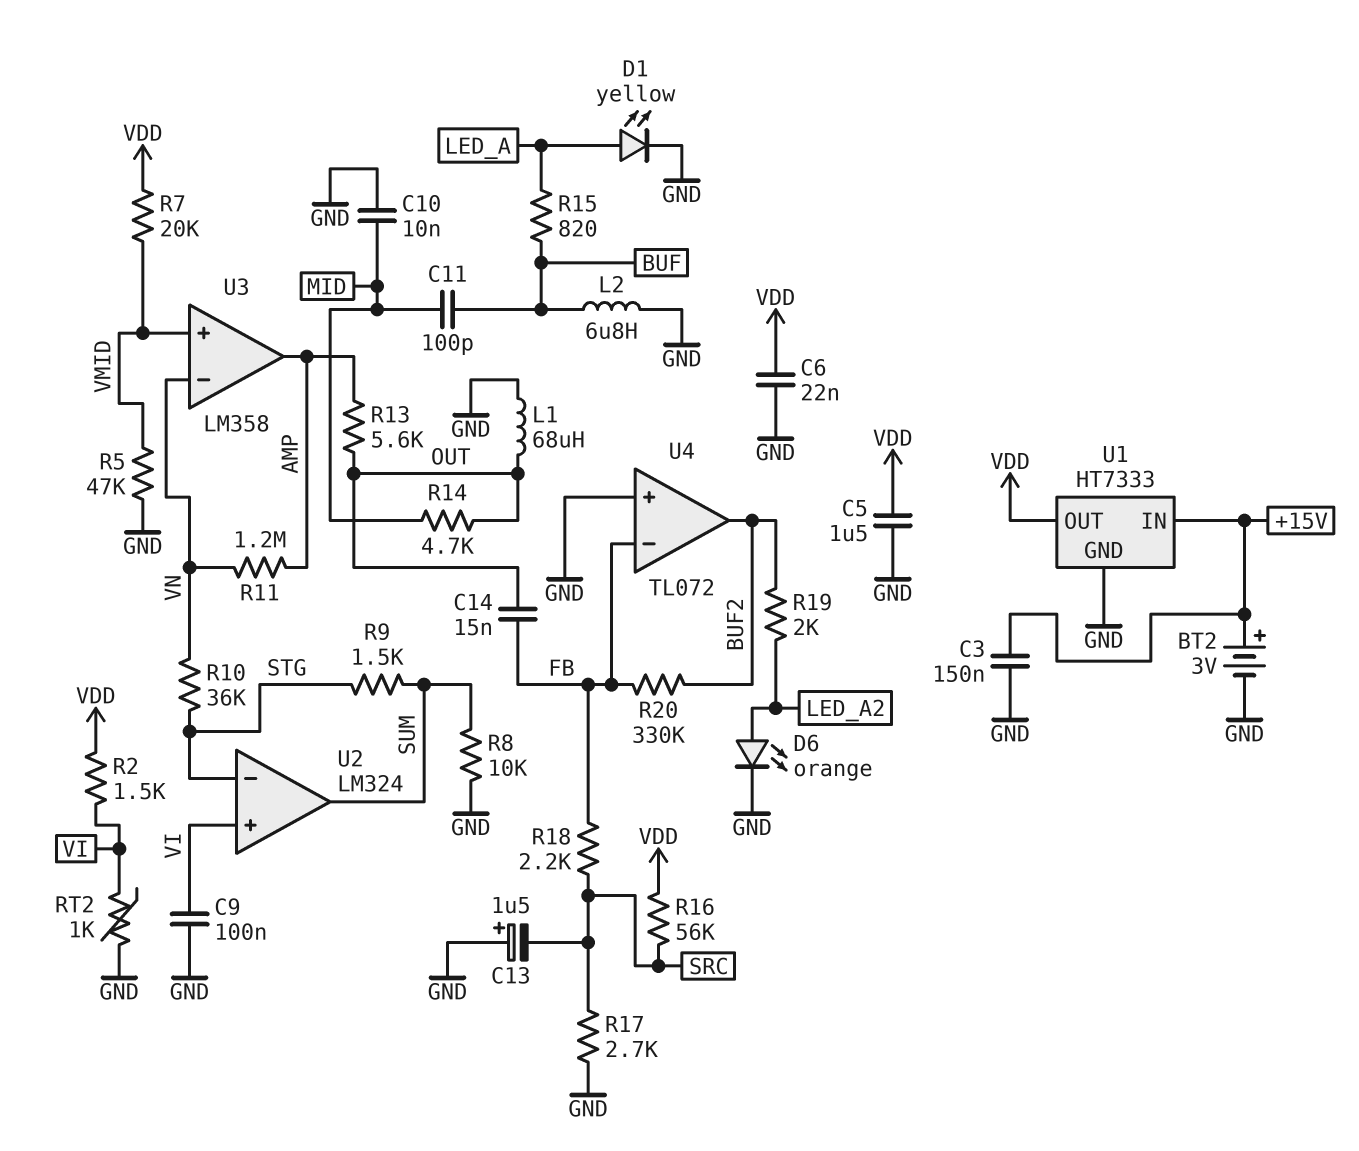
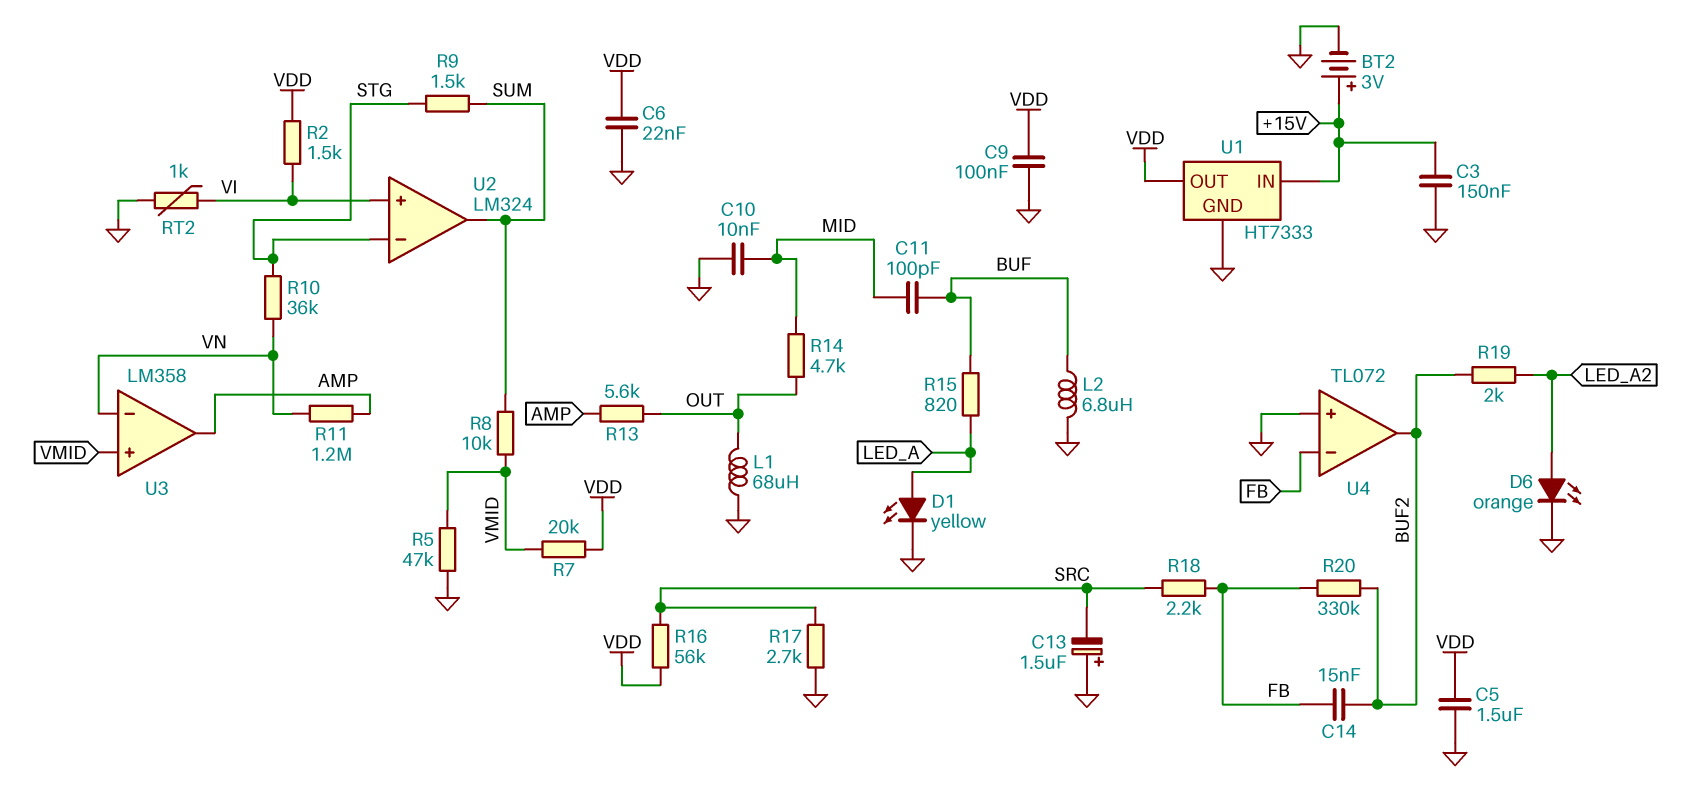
C9: 100nF (GND, VI) -> 100nF (GND, VDD)
C14: 15nF (FB, OUT) -> 15nF (BUF2, FB)
R8: 10k (GND, SUM) -> 10k (SUM, VMID)

